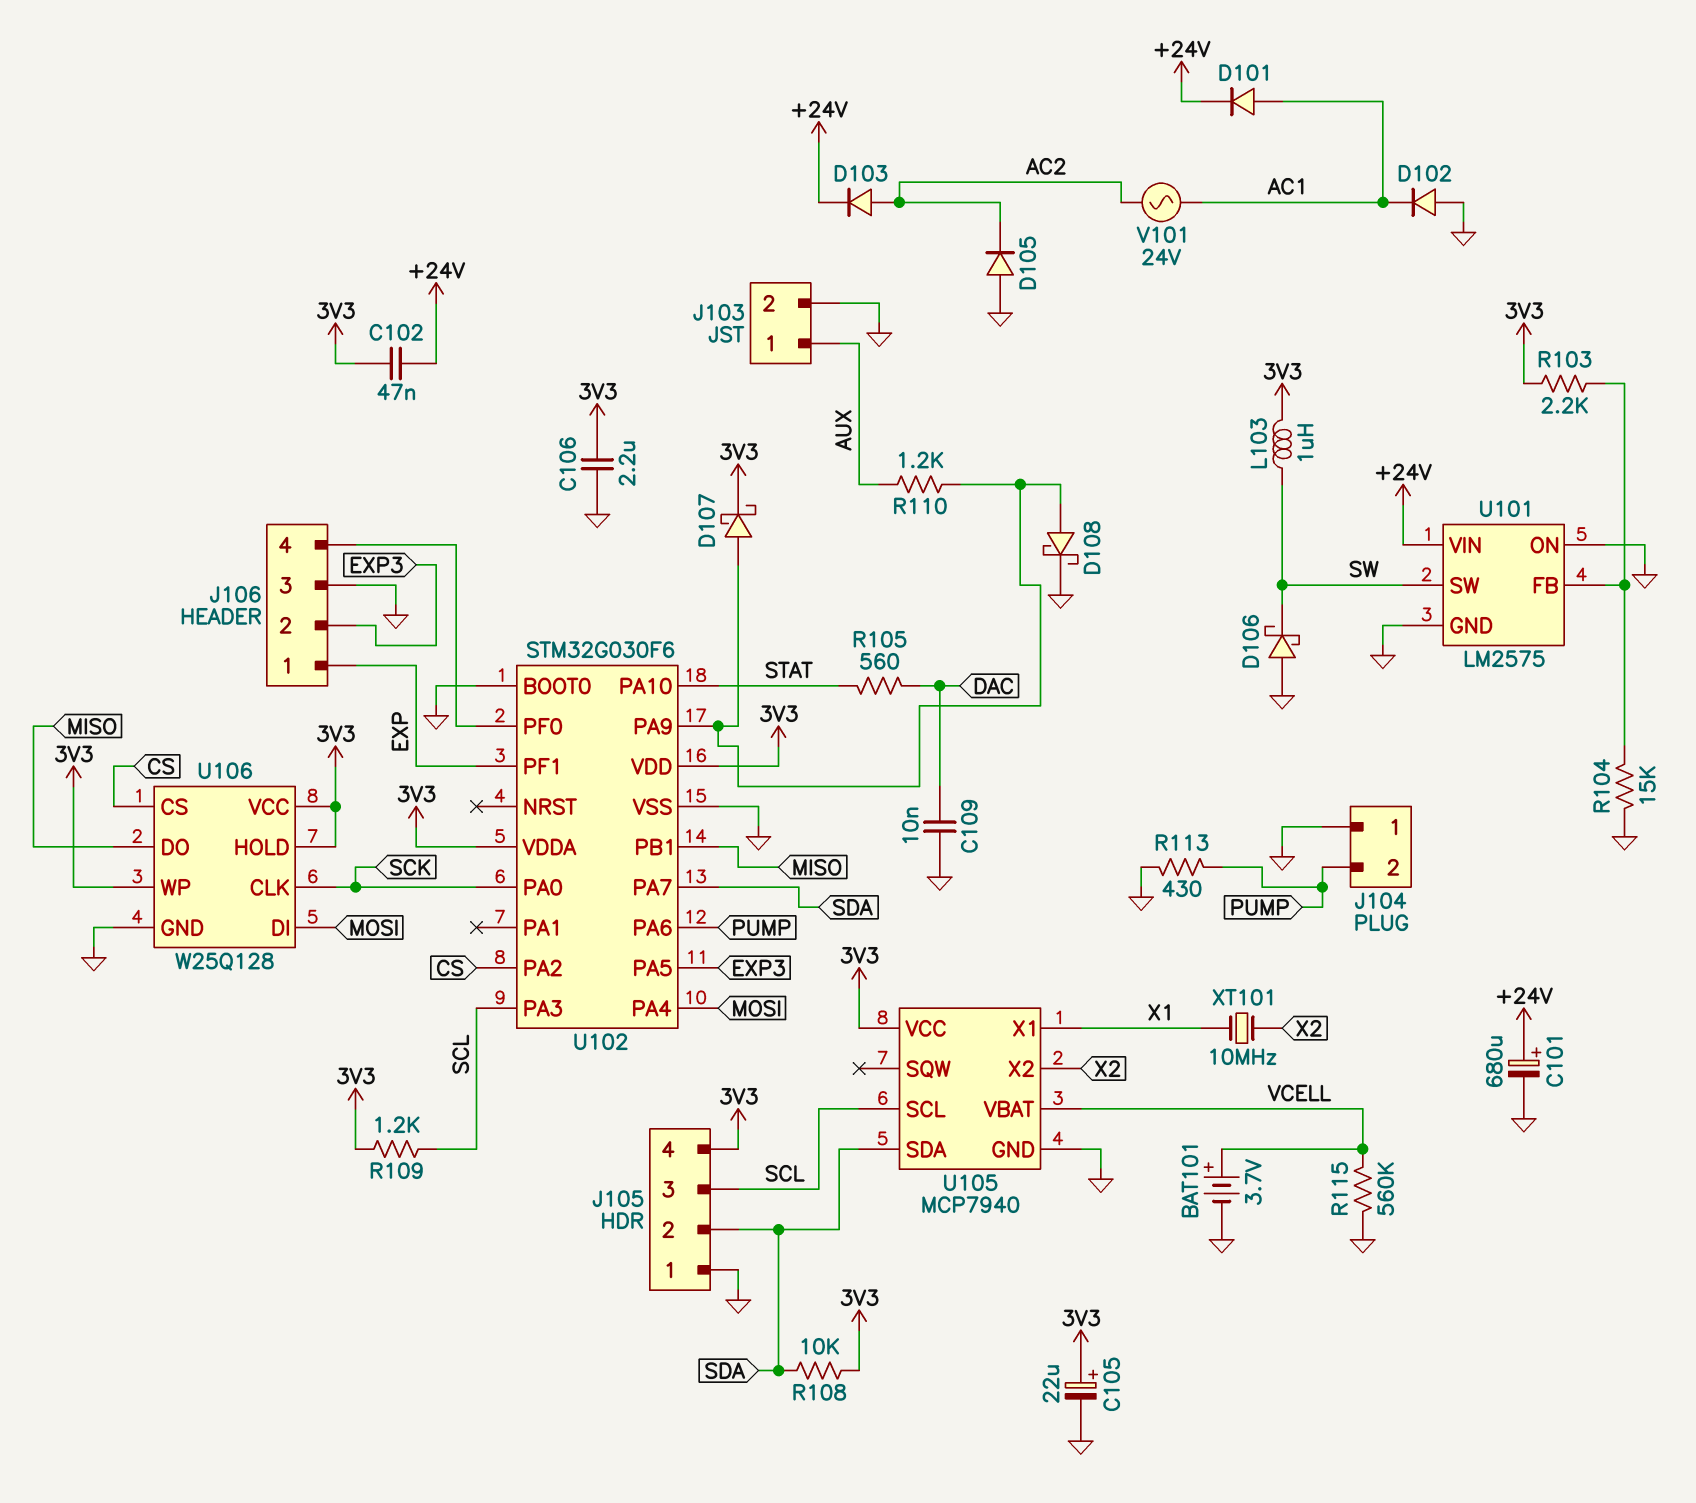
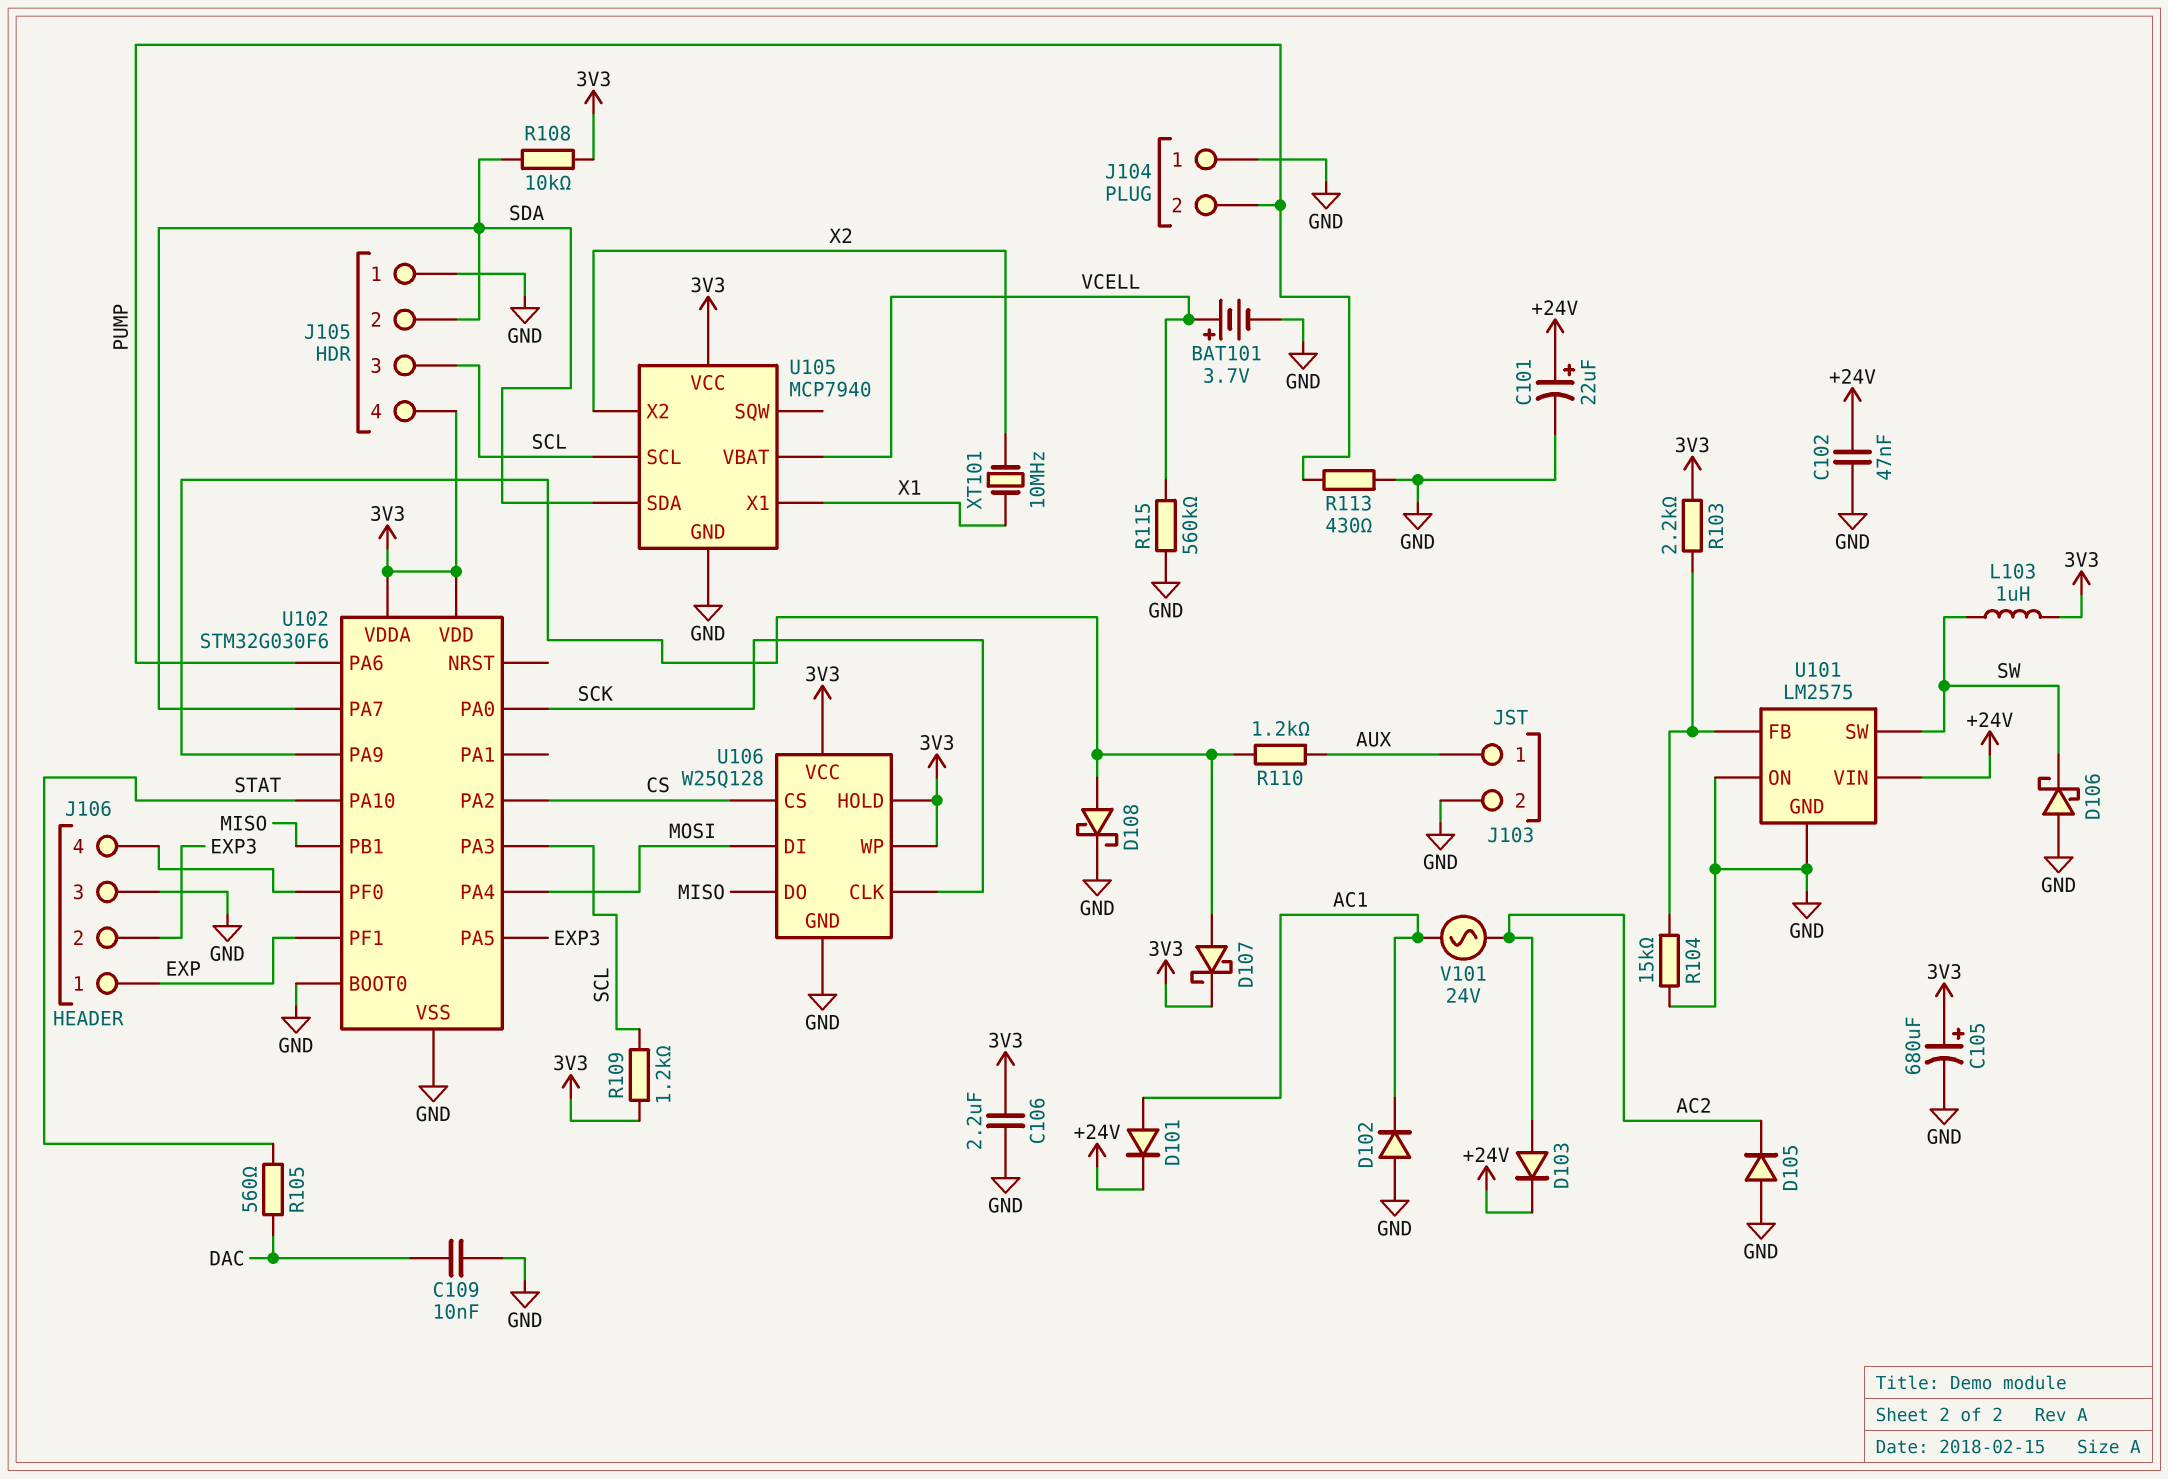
C101: 680uF (plus +24V, minus GND) -> 22uF (plus +24V, minus GND)
C102: 47nF (+24V, 3V3) -> 47nF (+24V, GND)
C105: 22uF (plus 3V3, minus GND) -> 680uF (plus 3V3, minus GND)

